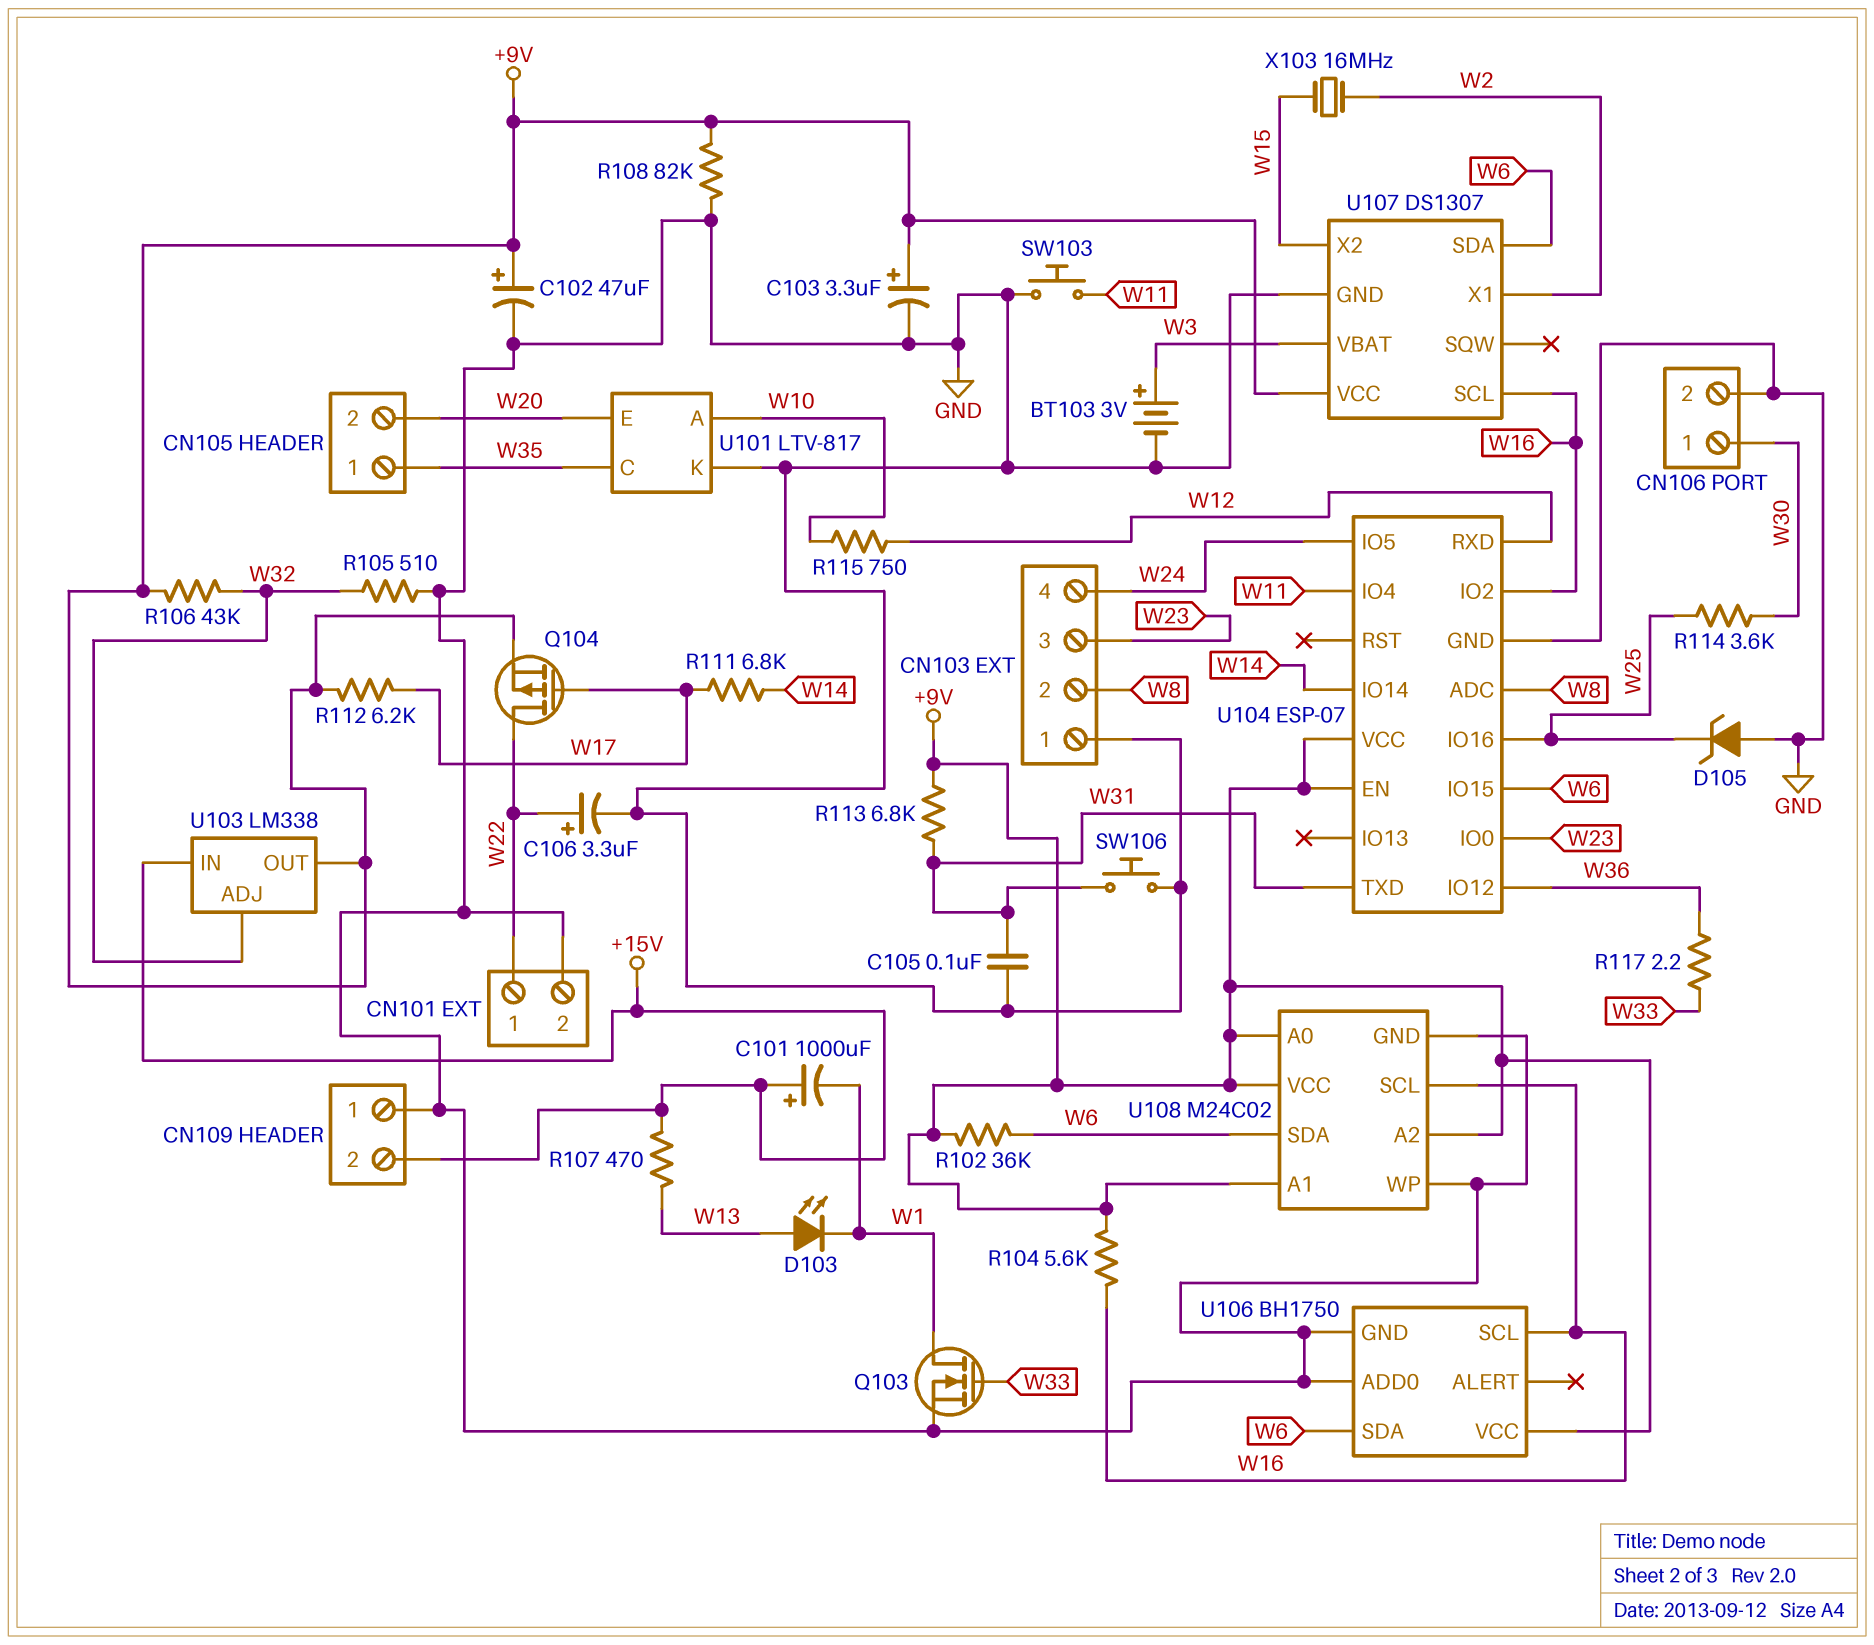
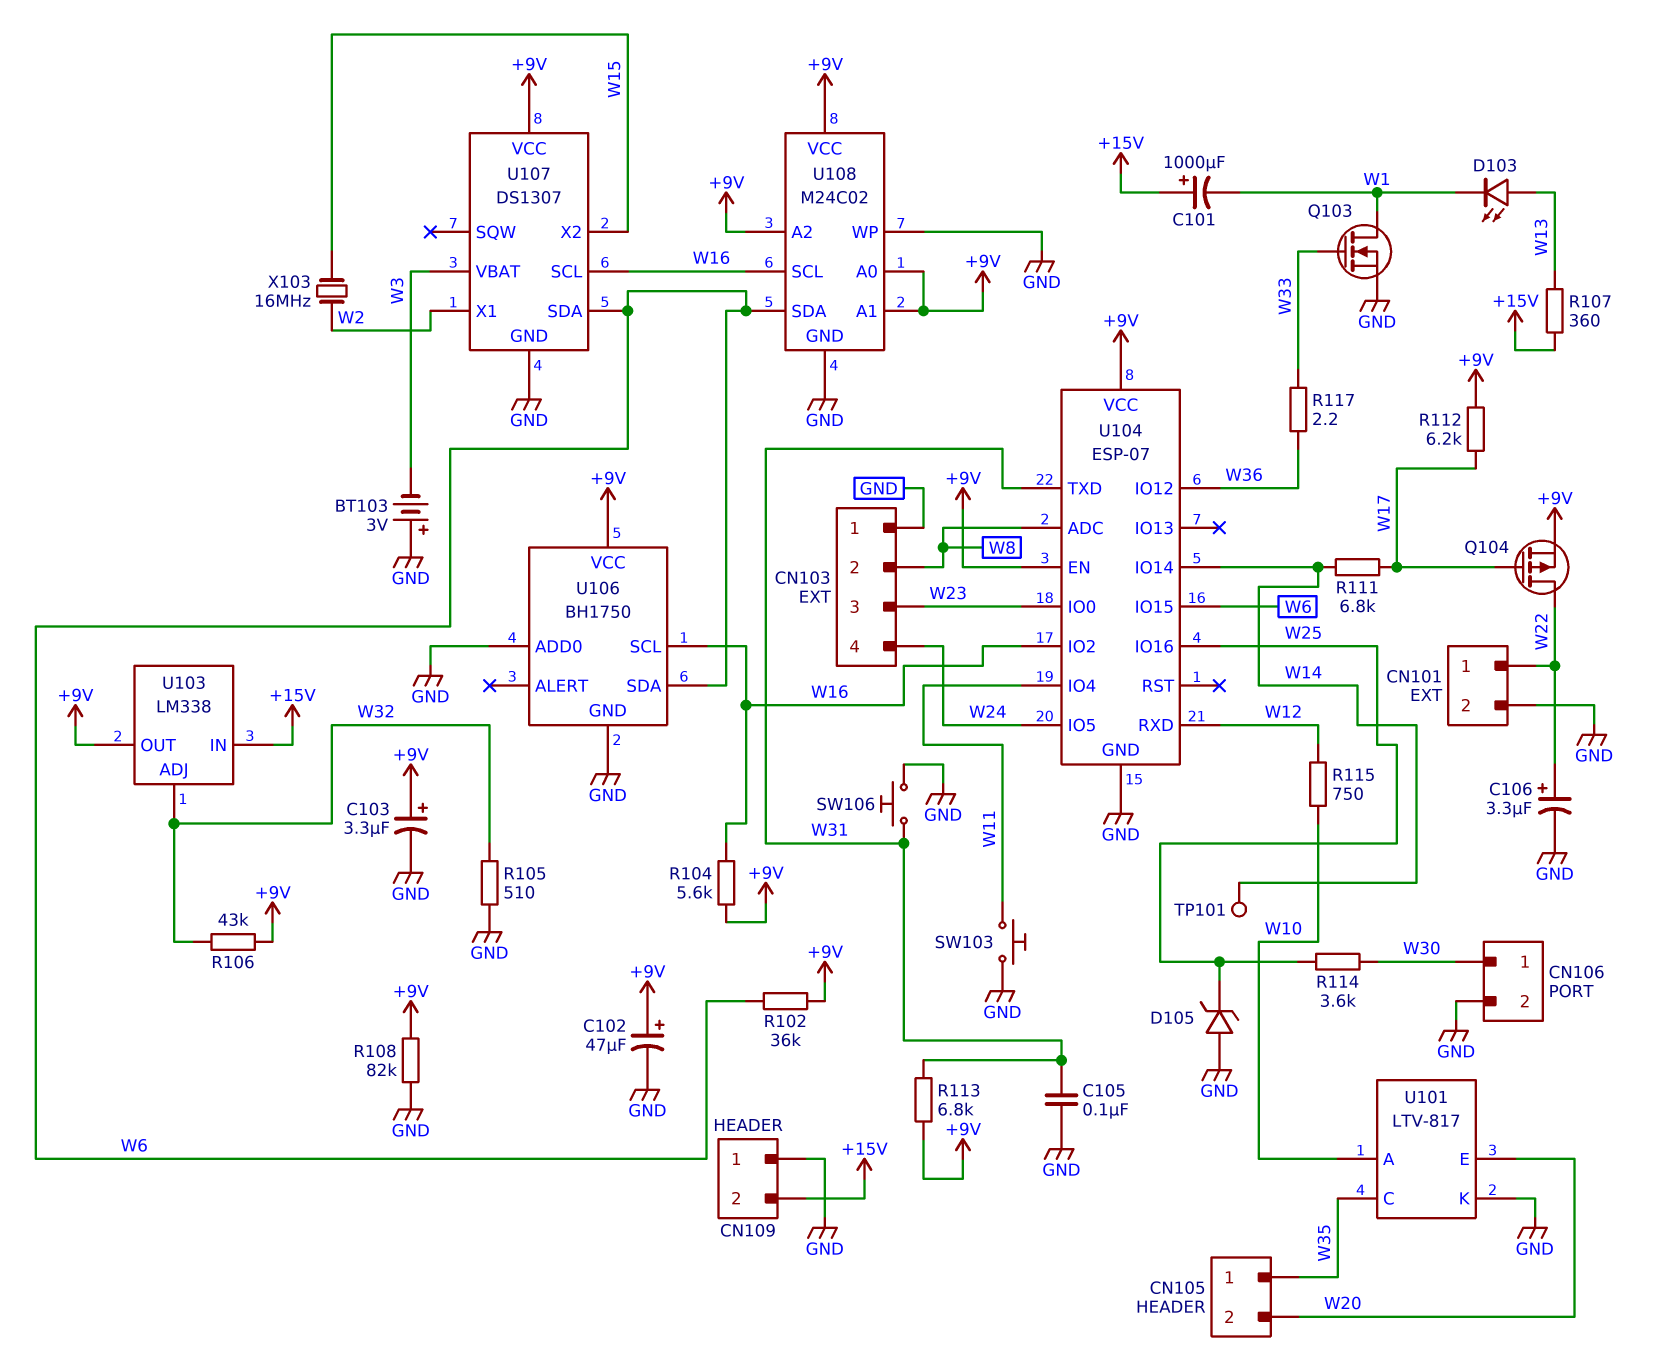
BT103: 3V (plus W3, minus GND) -> 3V (plus GND, minus W3)
R107: 470 (+15V, W13) -> 360 (+15V, W13)
TP101: none -> test point (W14)

